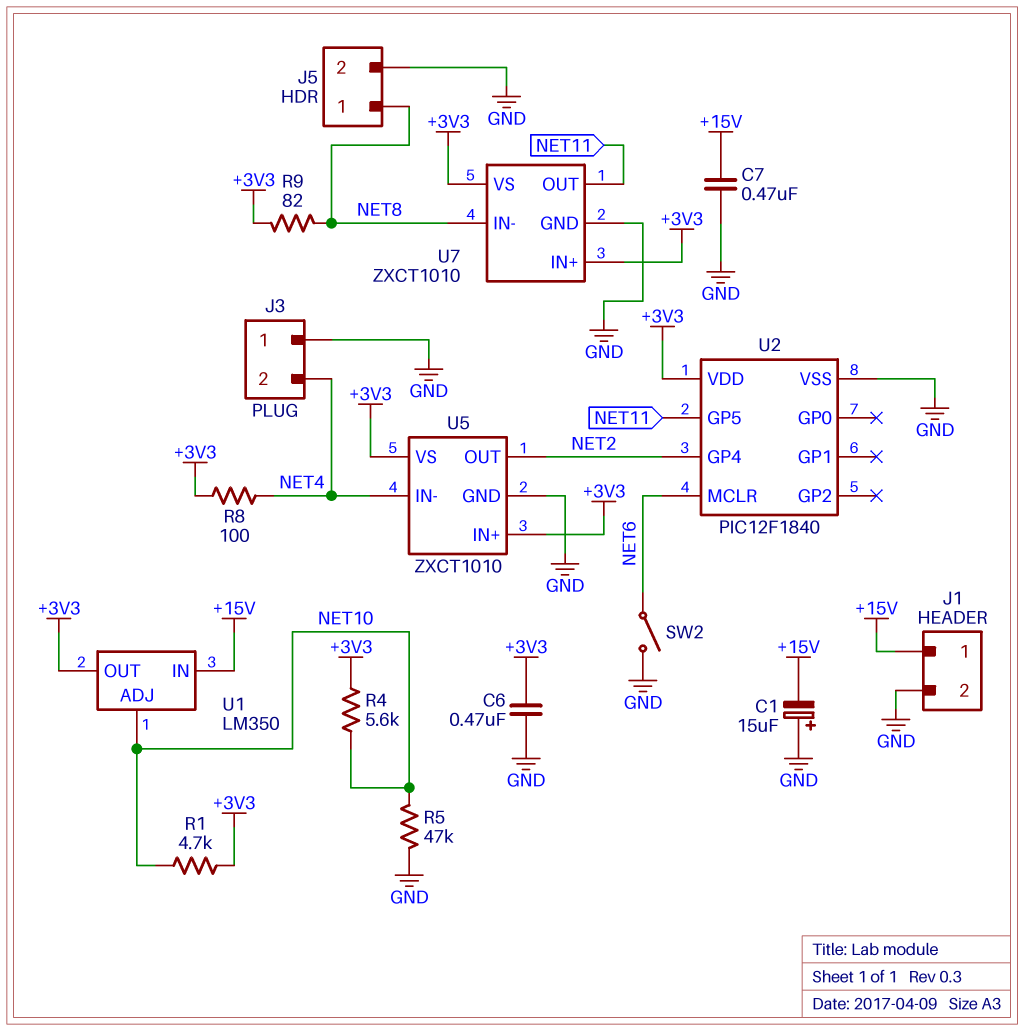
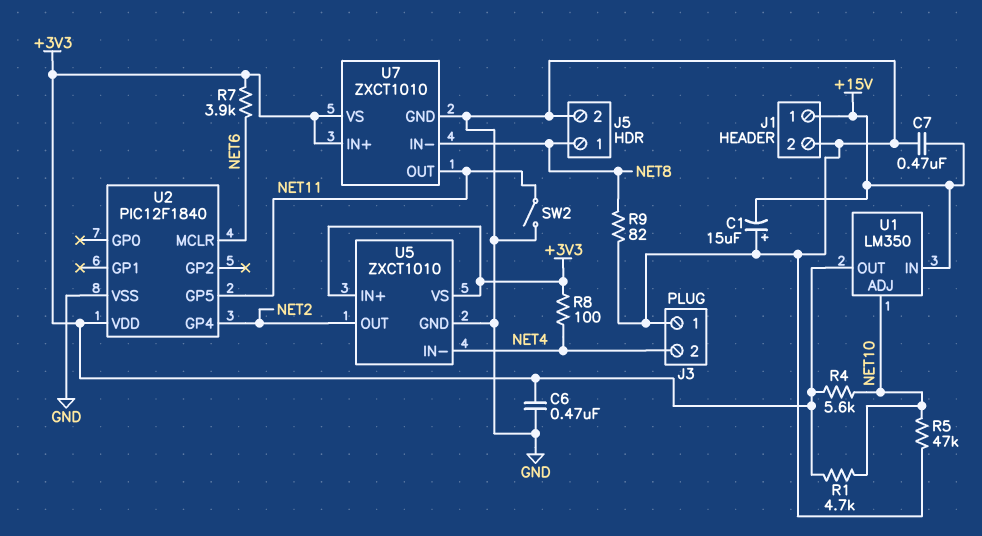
R7: none -> 3.9k (+3V3, NET6)
R9: 82 (+3V3, NET8) -> 82 (GND, NET8)
SW2: switch (GND, NET6) -> switch (GND, NET11)

